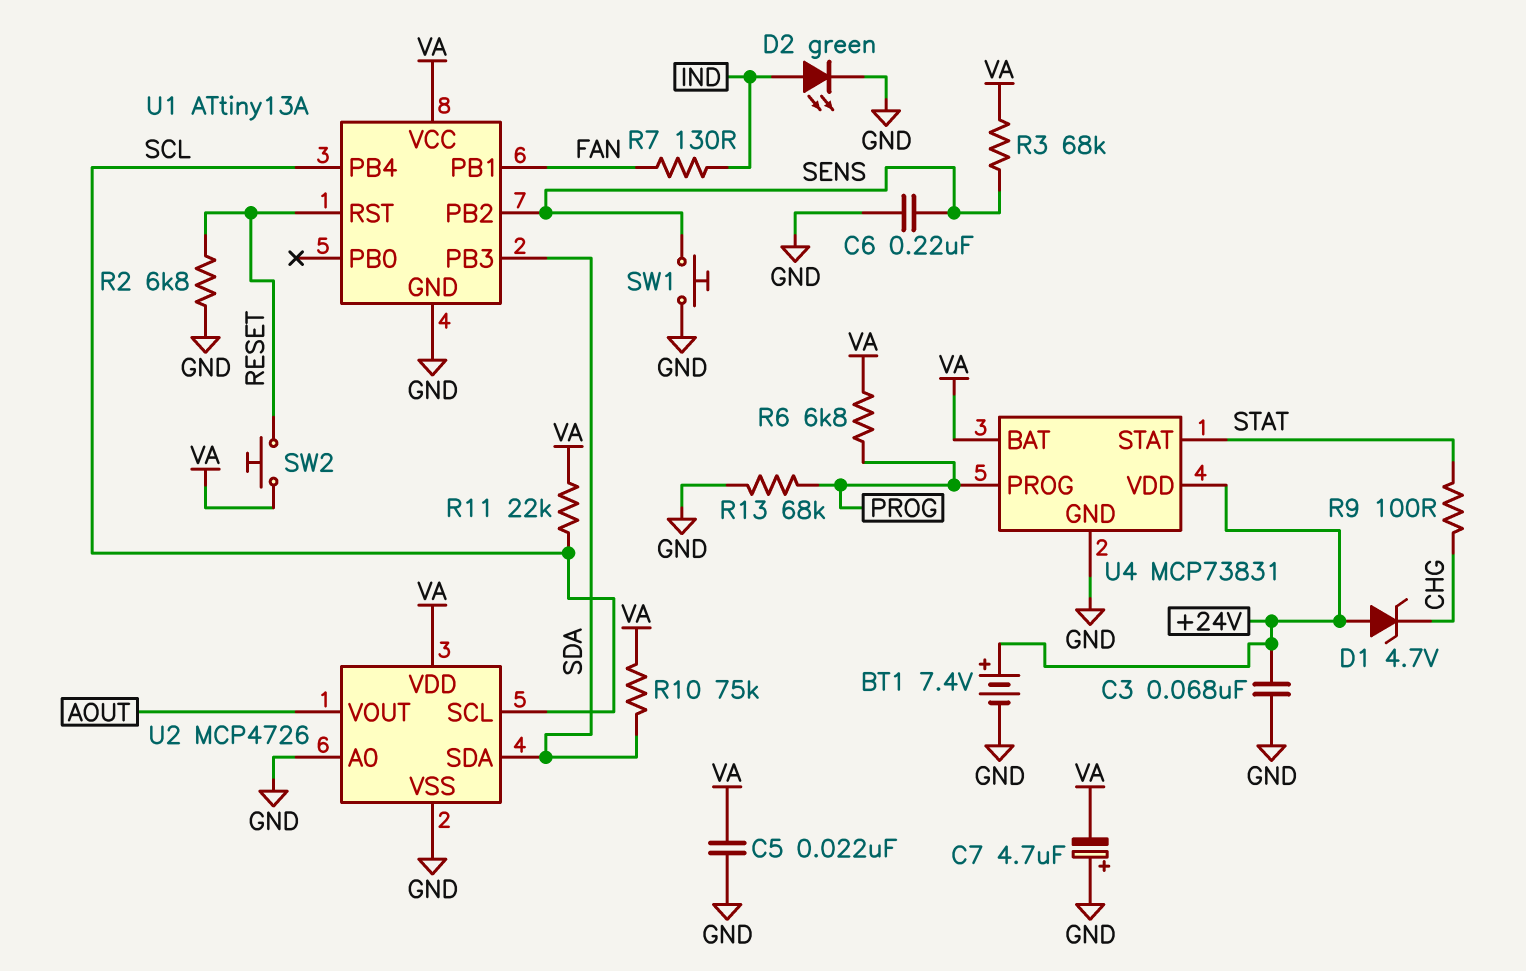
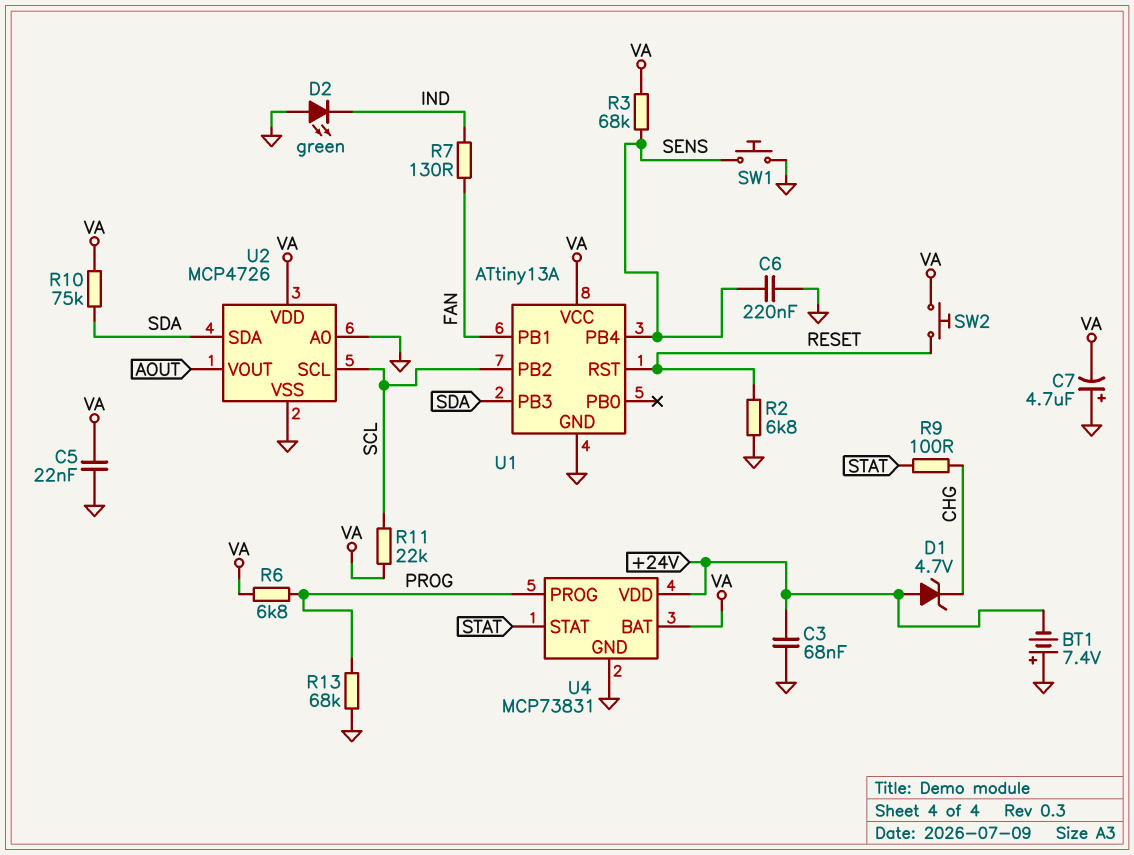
BT1: 7.4V (plus +24V, minus GND) -> 7.4V (plus GND, minus +24V)
D2: LED green (A IND, K GND) -> LED green (A GND, K IND)
U1 pin PB2: SENS -> SCL
U1 pin PB4: SCL -> SENS

